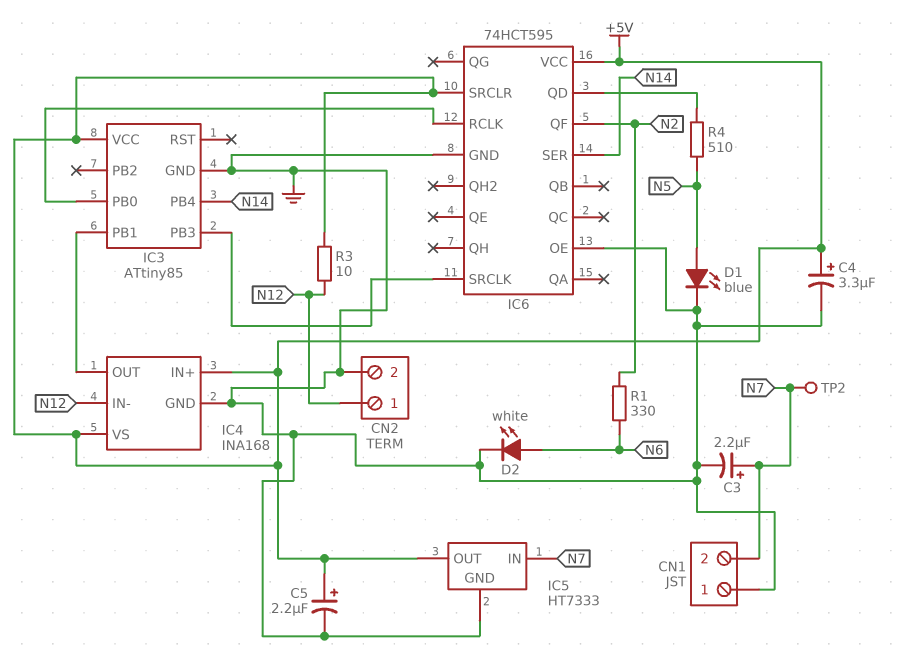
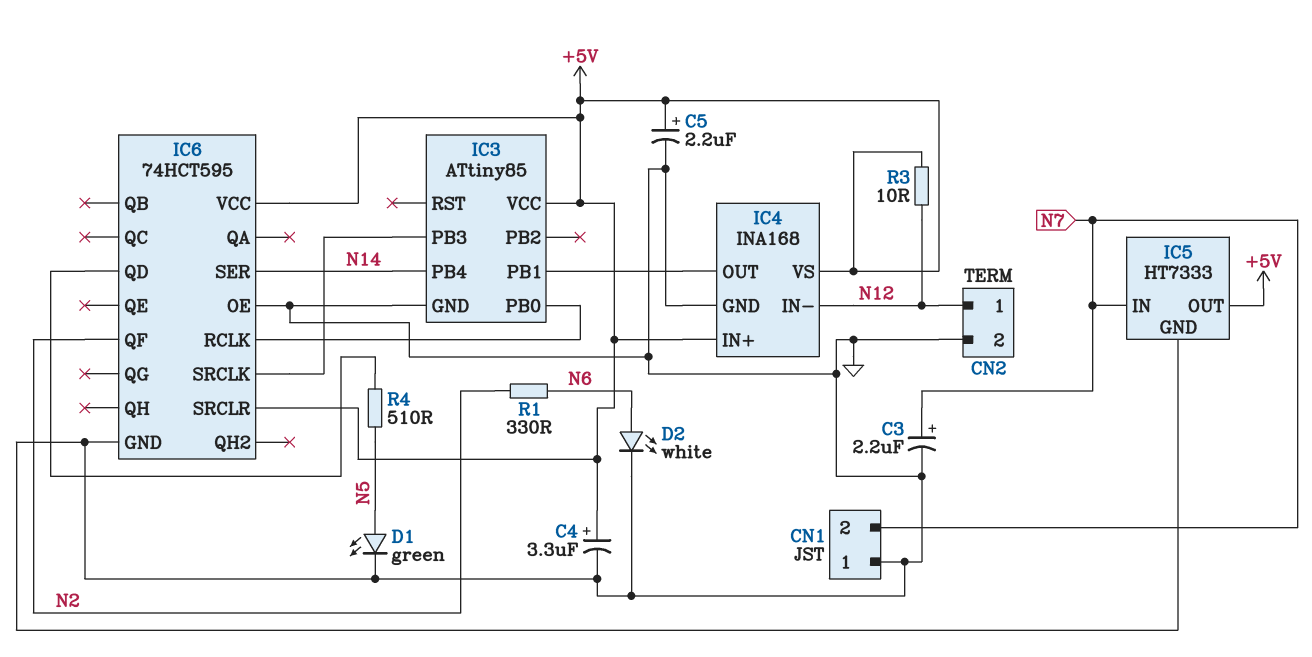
D1: LED blue (A N5, K GND) -> LED green (A N5, K GND)
TP2: test point (N7) -> none

